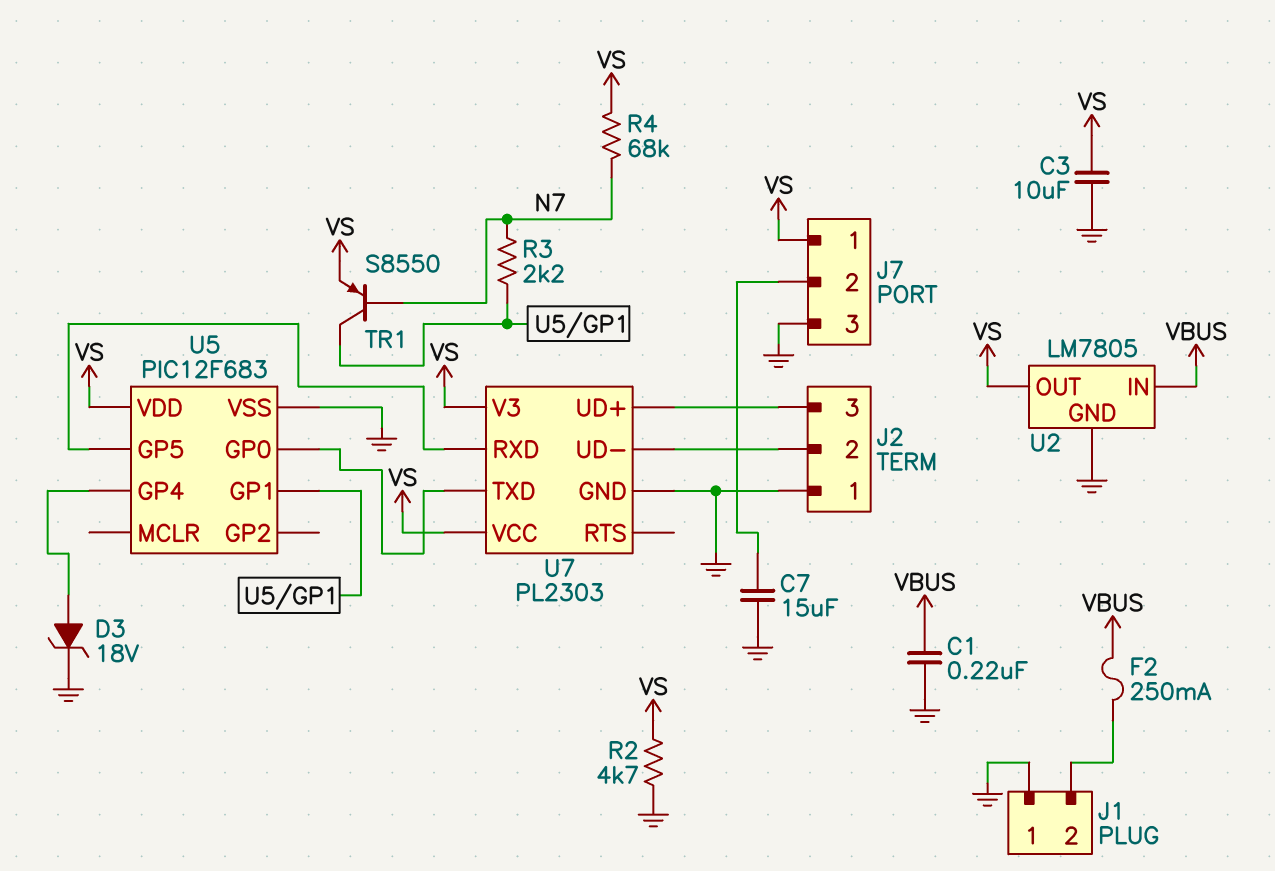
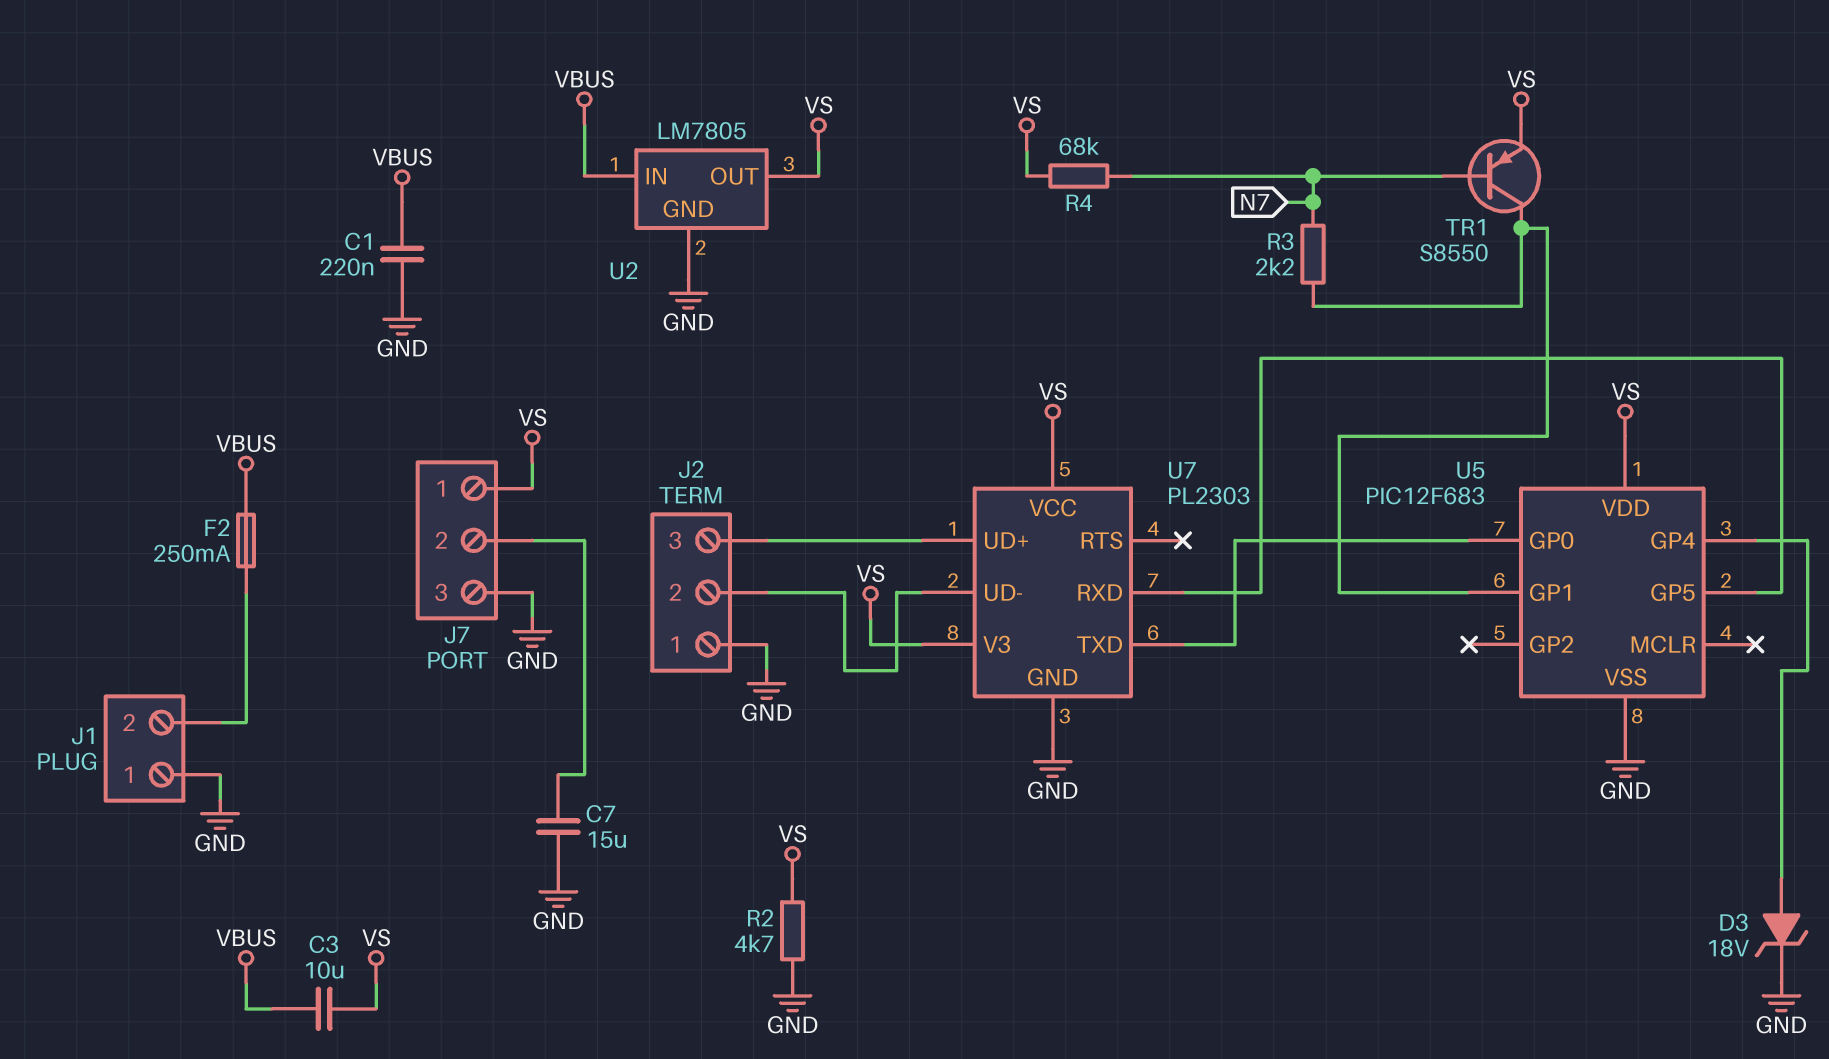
C3: 10uF (GND, VS) -> 10uF (VBUS, VS)

